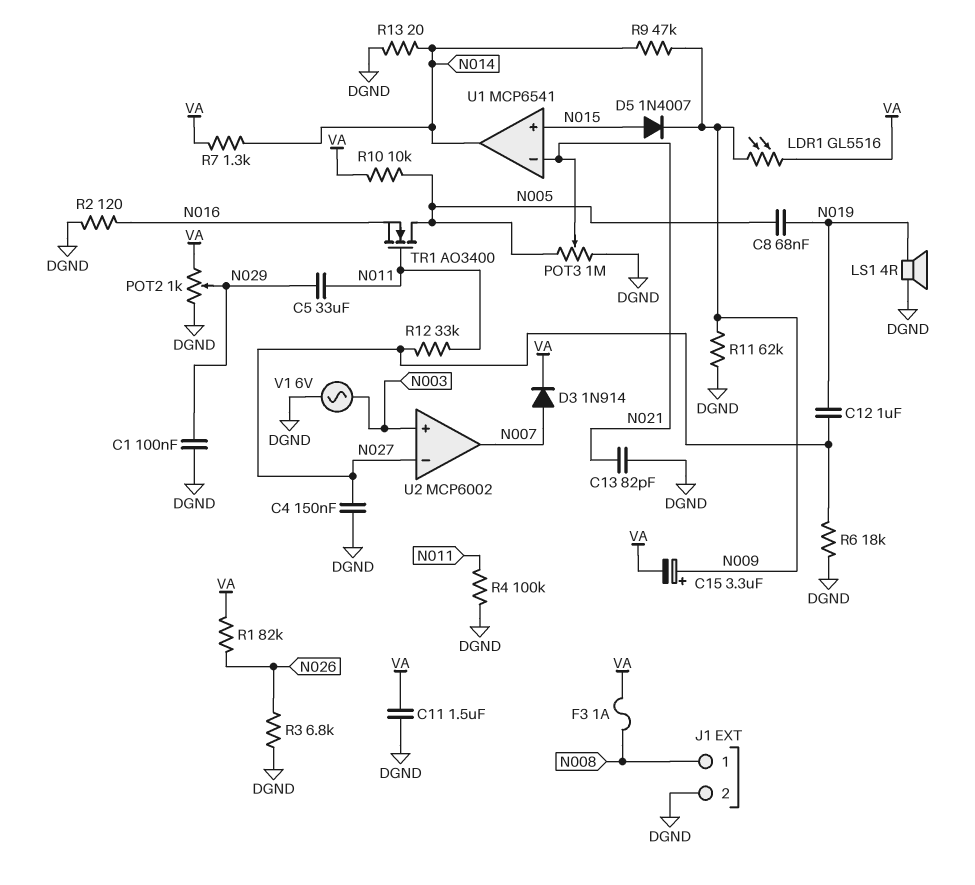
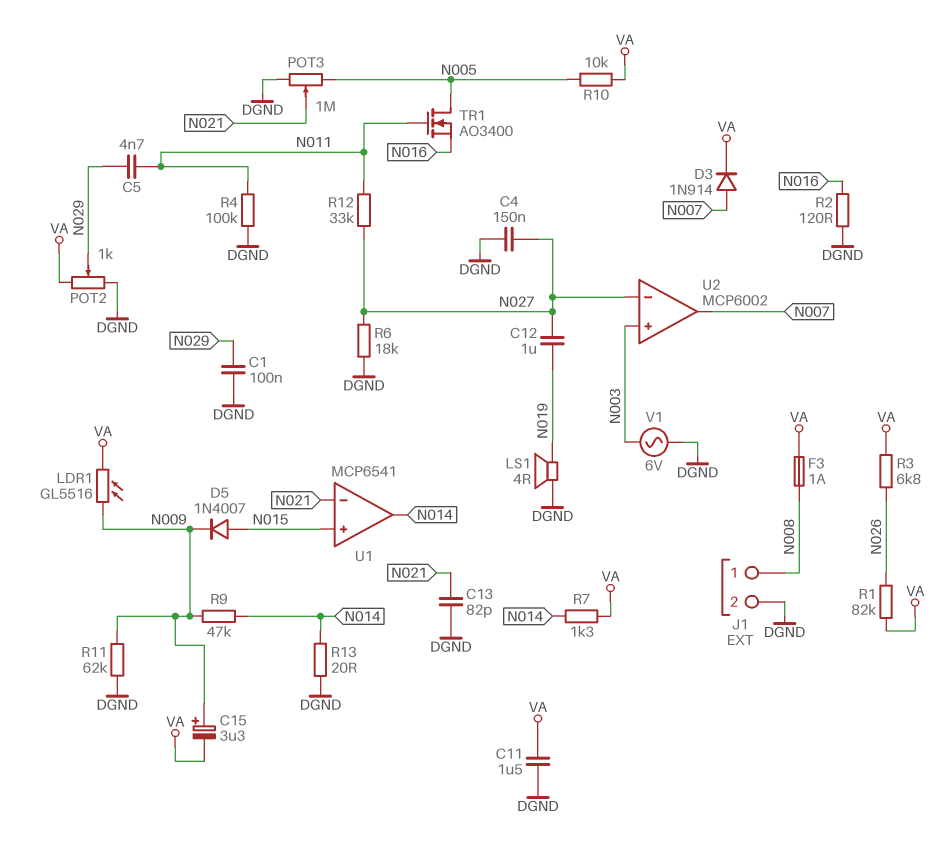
C5: 33uF (N011, N029) -> 4.7nF (N011, N029)
C8: 68nF (N005, N019) -> none
R3: 6.8k (DGND, N026) -> 6.8k (N026, VA)

